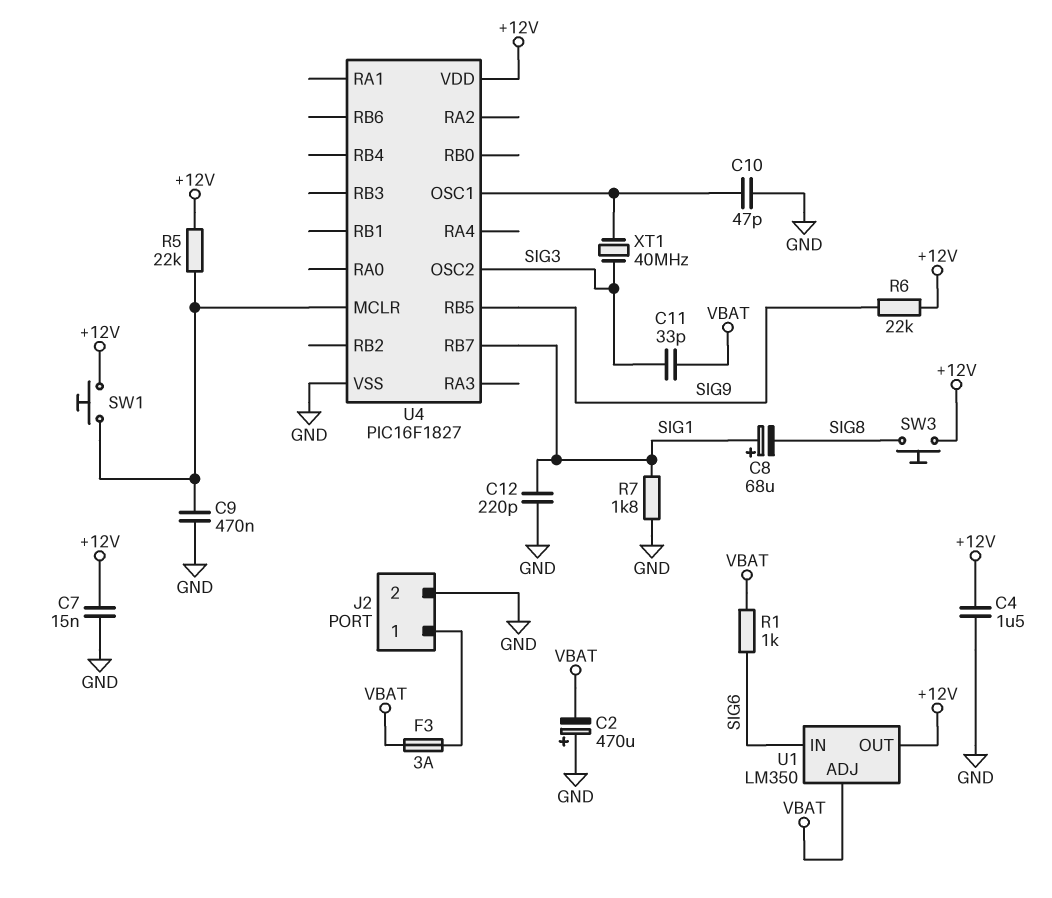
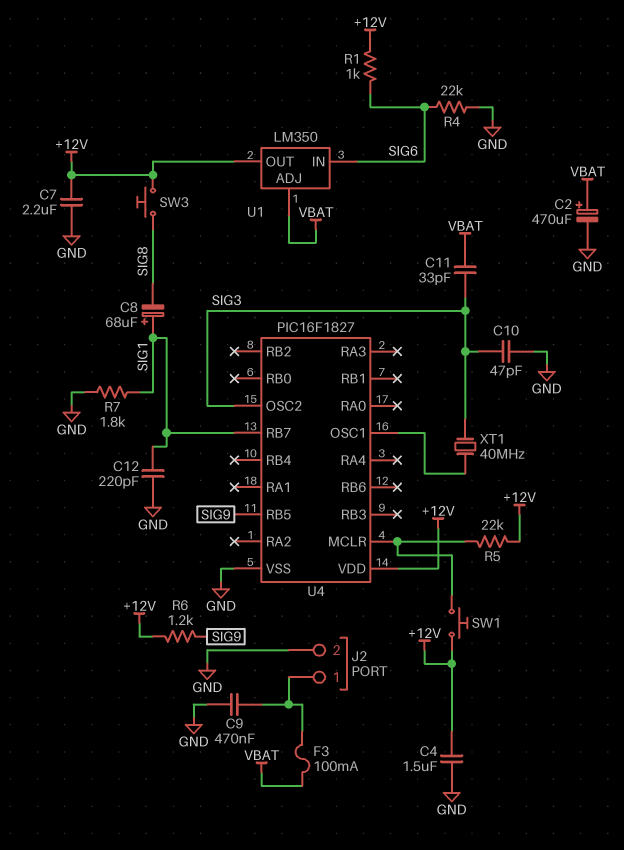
C2: 470uF (plus GND, minus VBAT) -> 470uF (plus VBAT, minus GND)
C7: 15nF (+12V, GND) -> 2.2uF (+12V, GND)
C9: 470nF (GND, U4/MCLR) -> 470nF (GND, J2/1)
C10: 47pF (GND, U4/OSC1) -> 47pF (GND, SIG3)
F3: 3A (J2/1, VBAT) -> 100mA (J2/1, VBAT)
R1: 1k (SIG6, VBAT) -> 1k (+12V, SIG6)
R4: none -> 22k (GND, SIG6)
R6: 22k (+12V, SIG9) -> 1.2k (+12V, SIG9)

